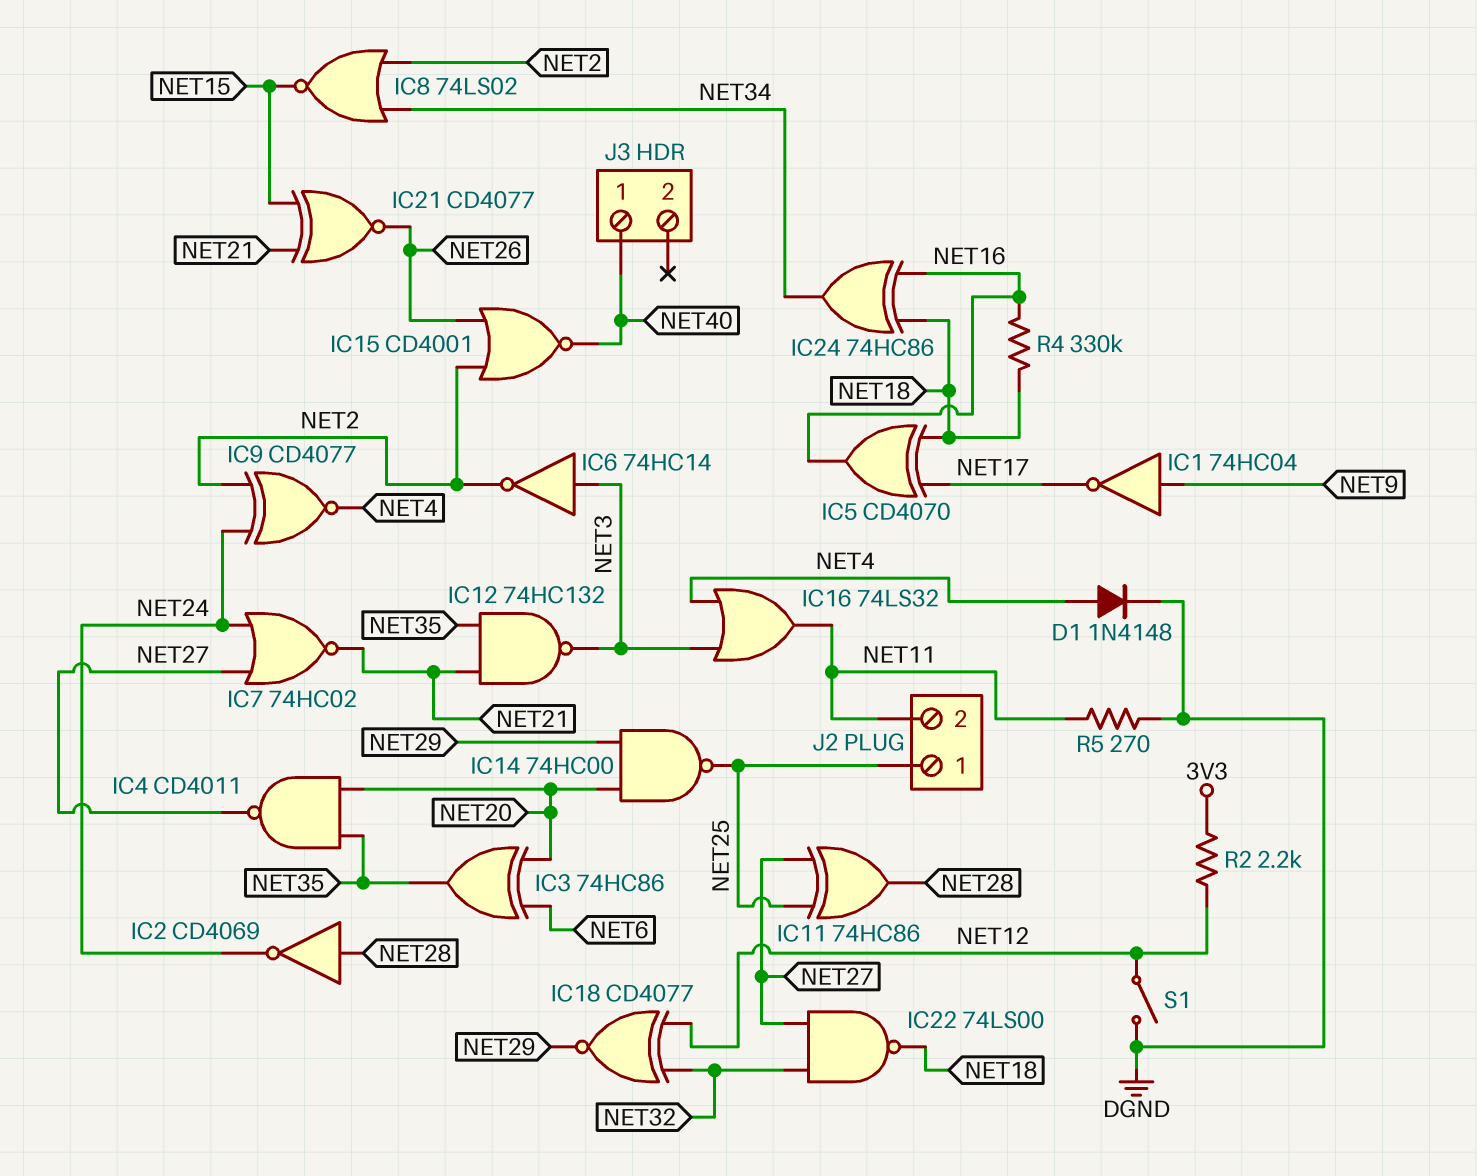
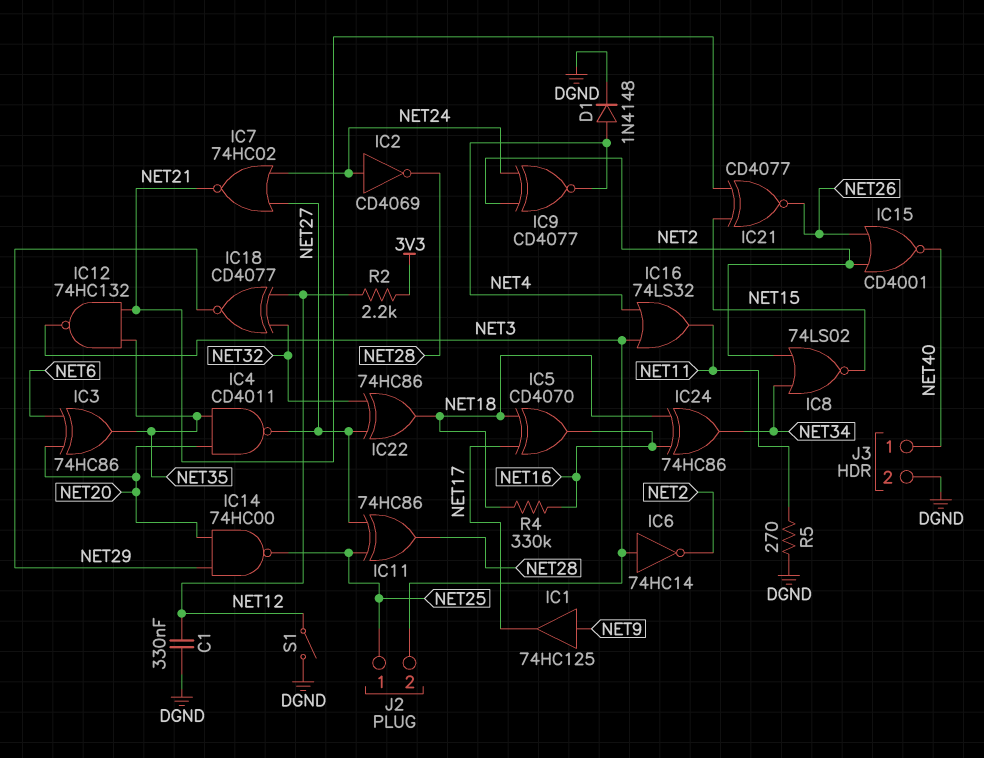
C1: none -> 330nF (DGND, NET12)
IC1: NOT 74HC04 (in NET9, out NET17) -> buffer 74HC125 (in NET9, out NET17)
IC2: NOT CD4069 (in NET28, out NET24) -> NOT CD4069 (in NET24, out NET28)
IC22: NAND 74LS00 (in NET27, in NET32, out NET18) -> XOR 74HC86 (in NET27, in NET32, out NET18)
J2 pin 2: NET11 -> NET3
J3 pin 2: none -> DGND

